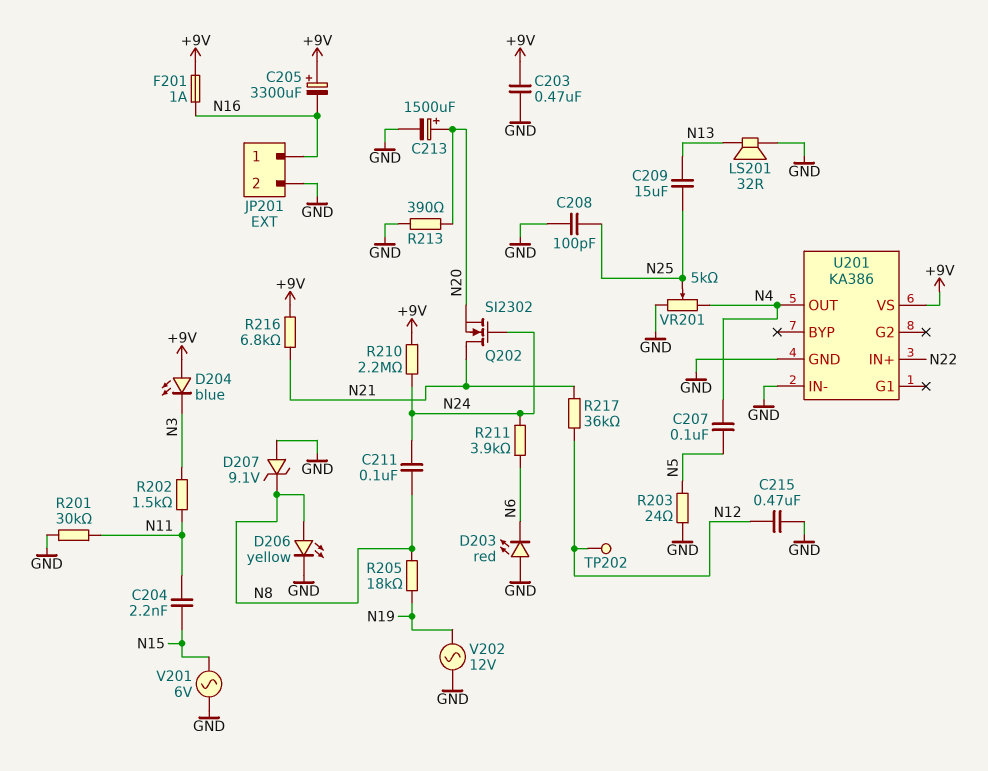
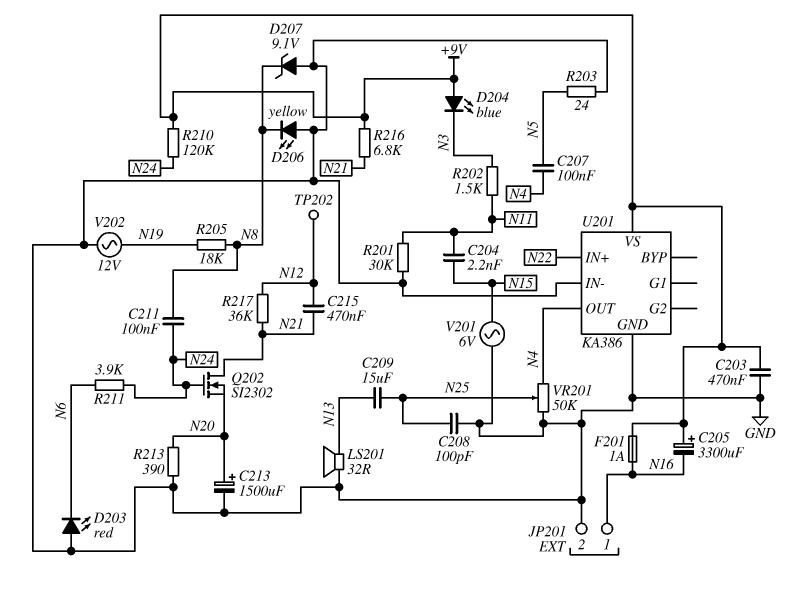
C215: 470nF (GND, N12) -> 470nF (N12, N21)
D206: LED yellow (A N8, K GND) -> LED yellow (A GND, K N8)
R210: 2.2M (+9V, N24) -> 120k (+9V, N24)
VR201: 5k (GND, N4, wiper N25) -> 50k (GND, N4, wiper N25)

